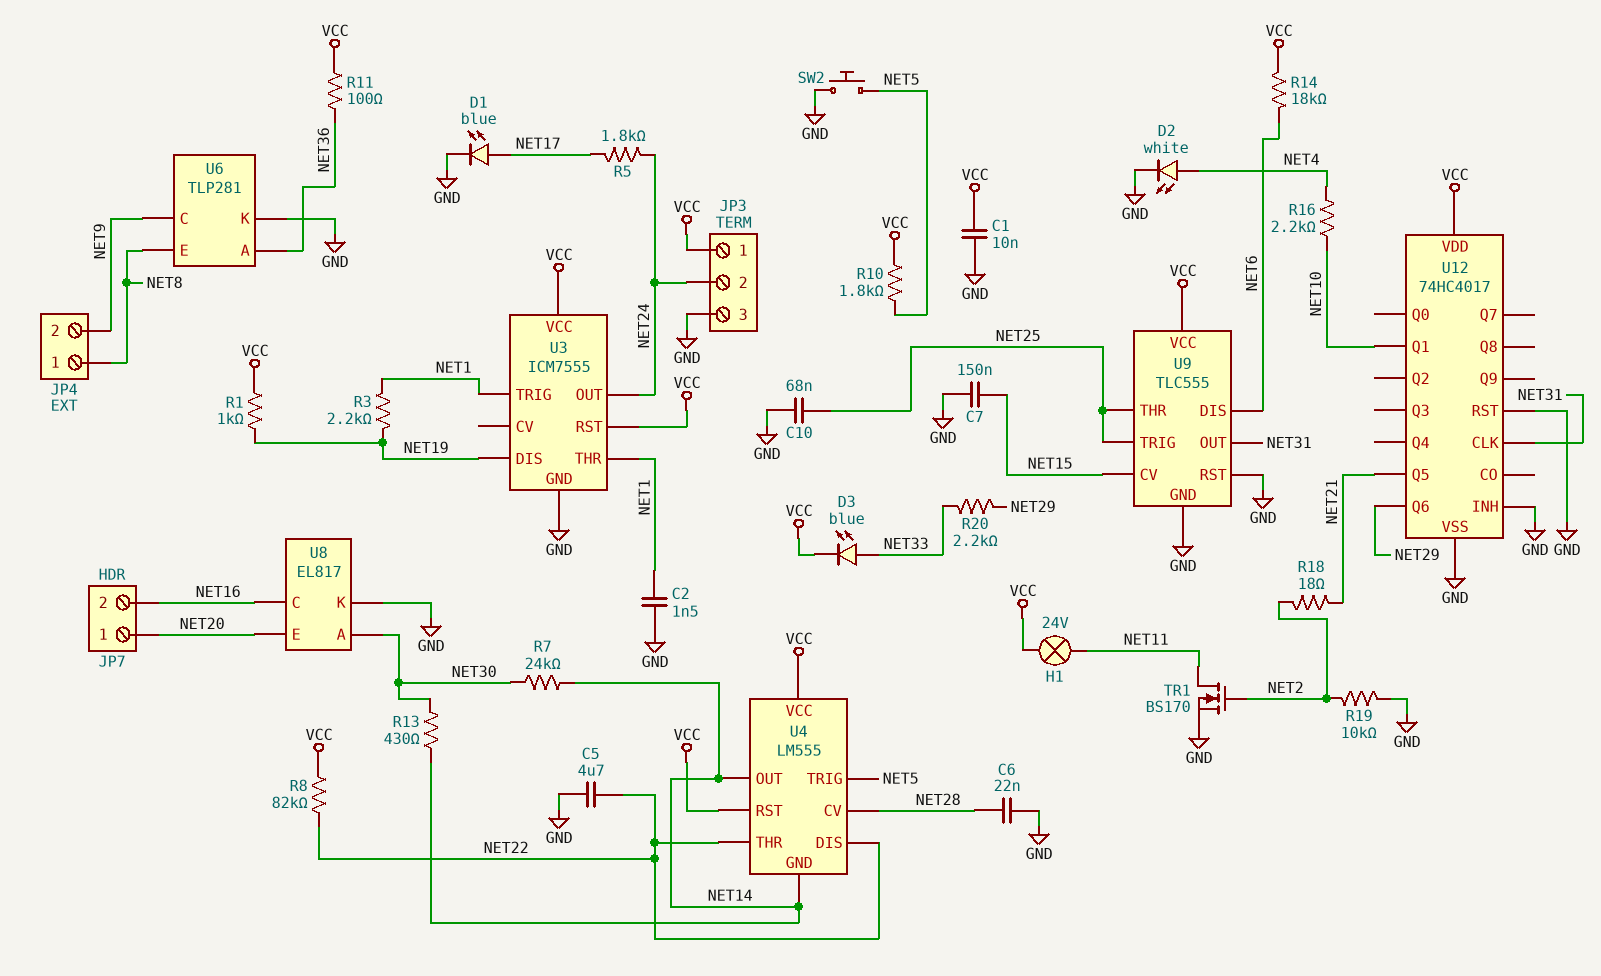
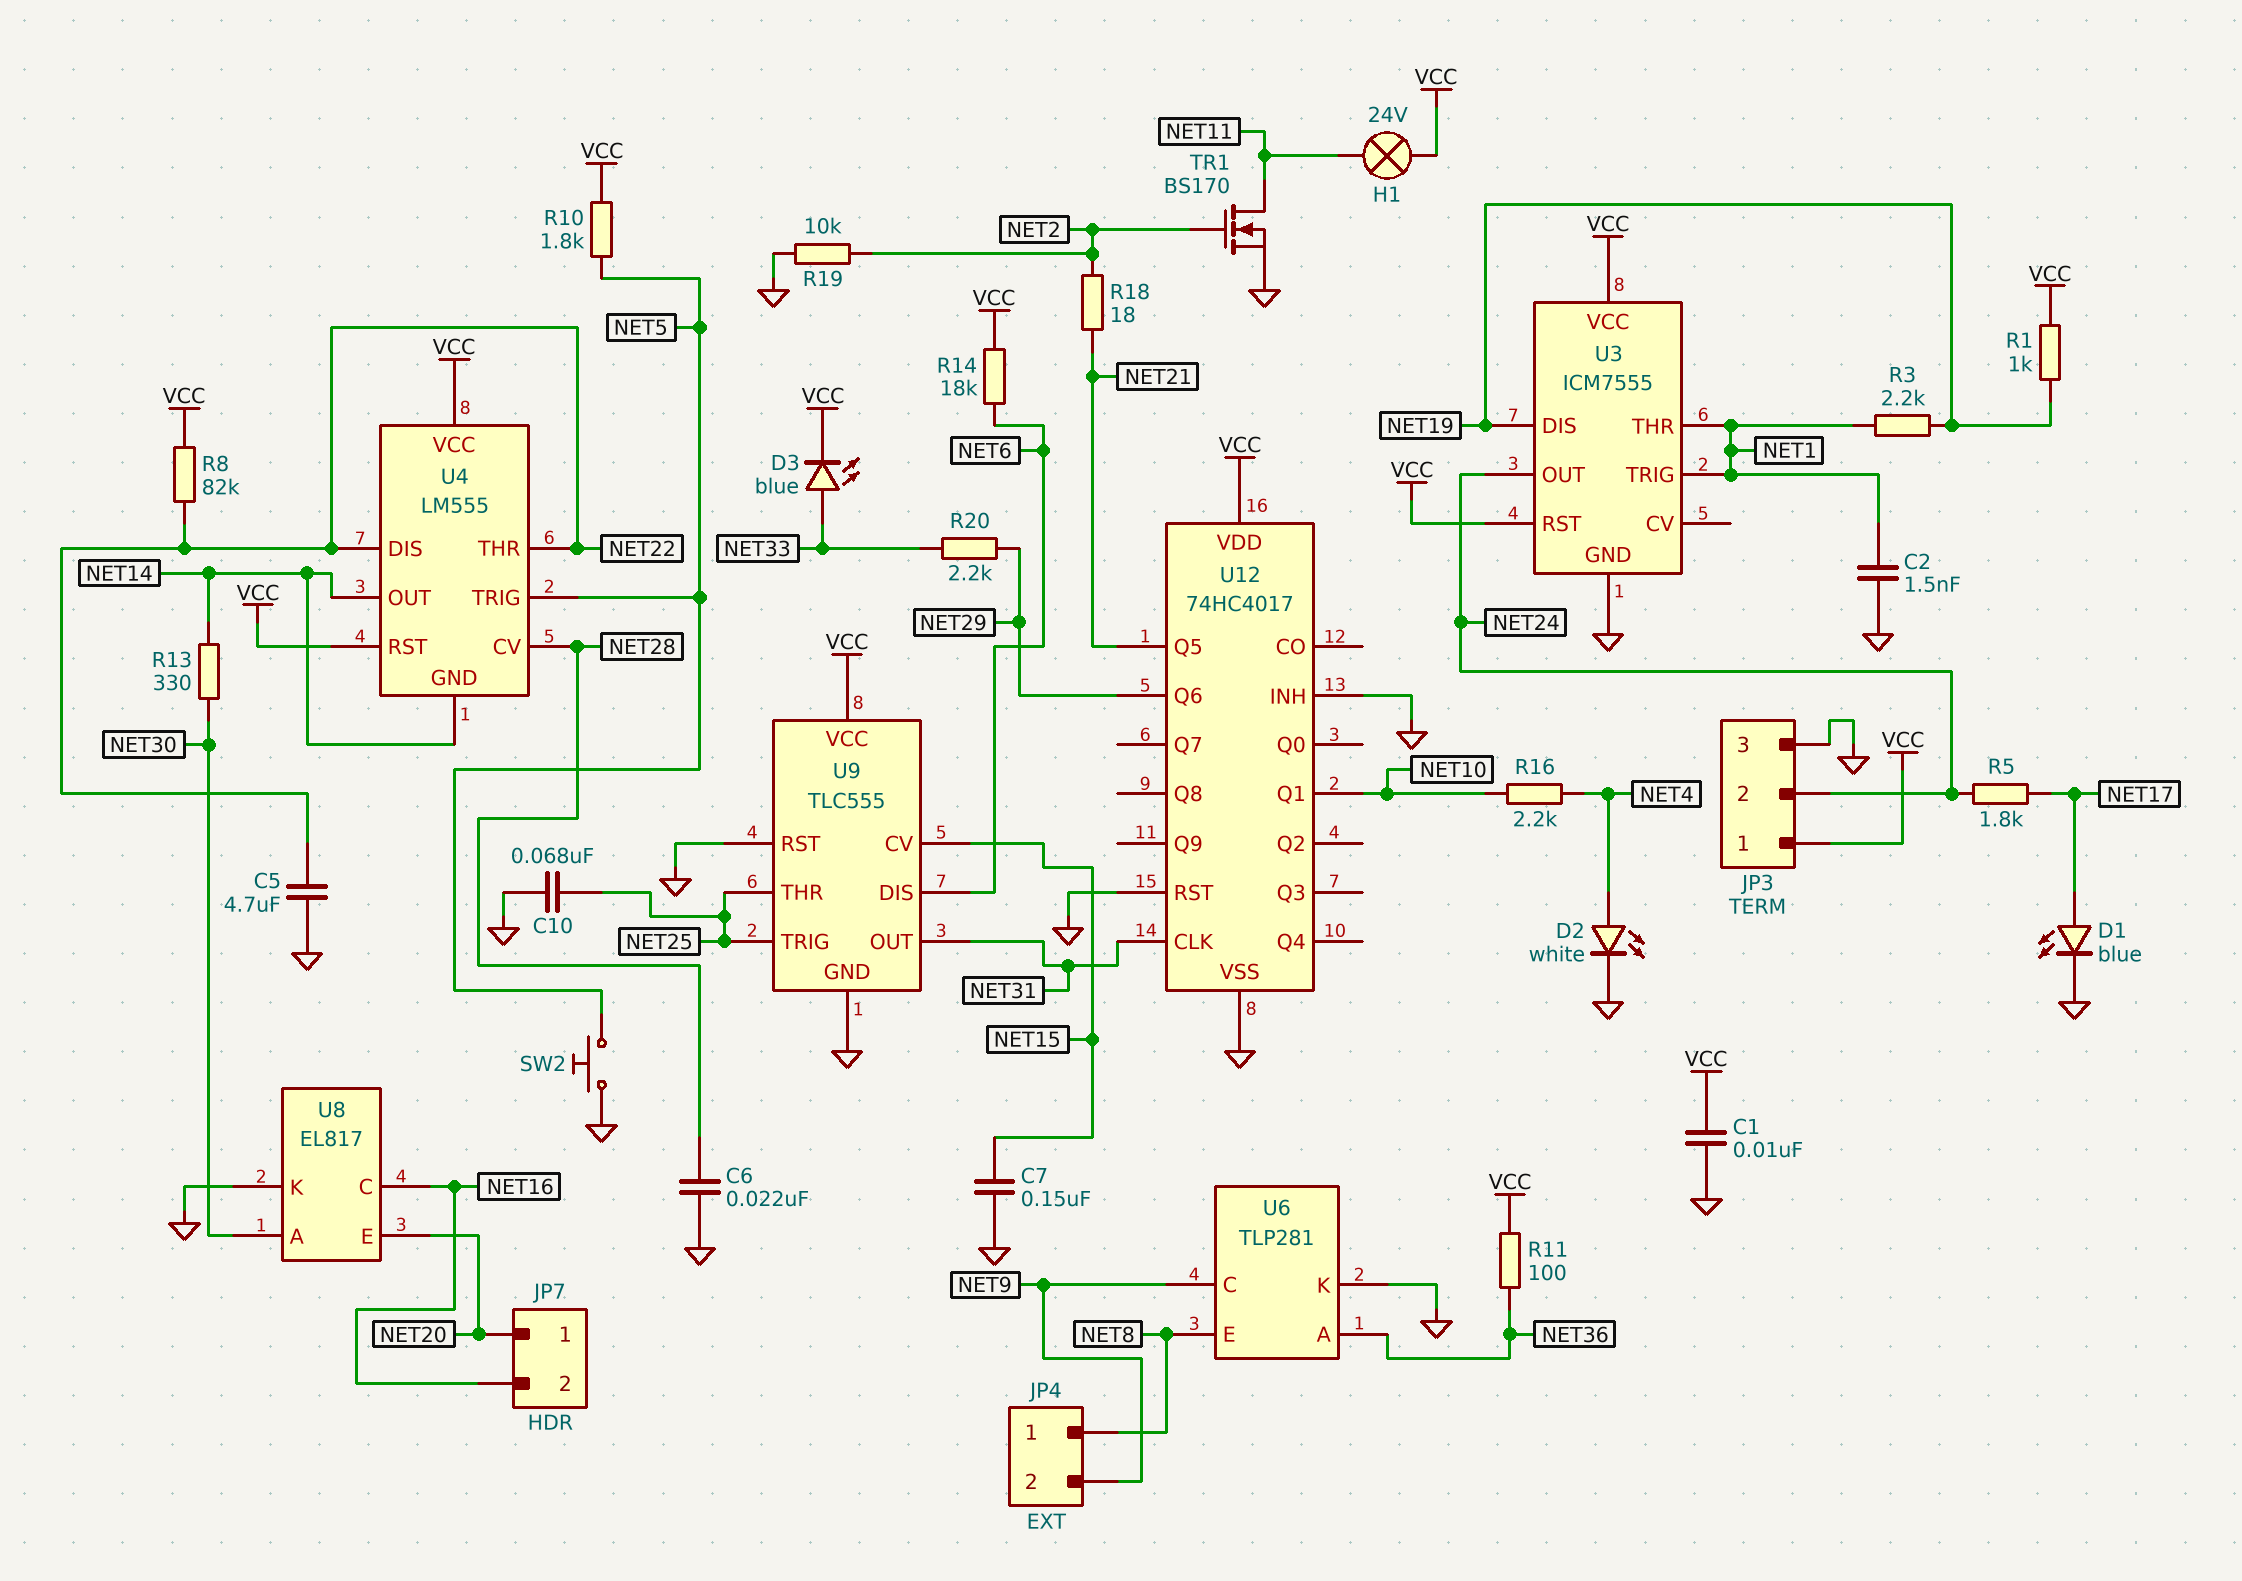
R7: 24k (NET14, NET30) -> none
R13: 430 (NET14, NET30) -> 330 (NET14, NET30)

